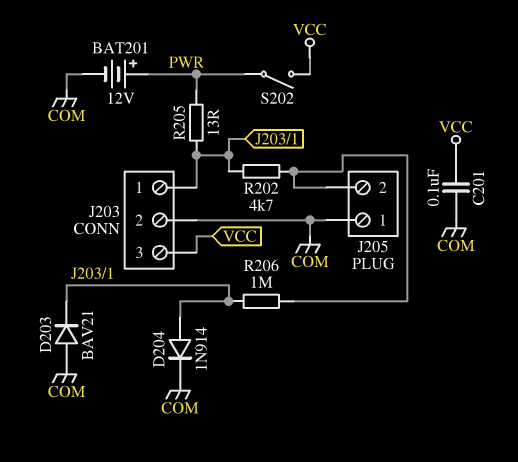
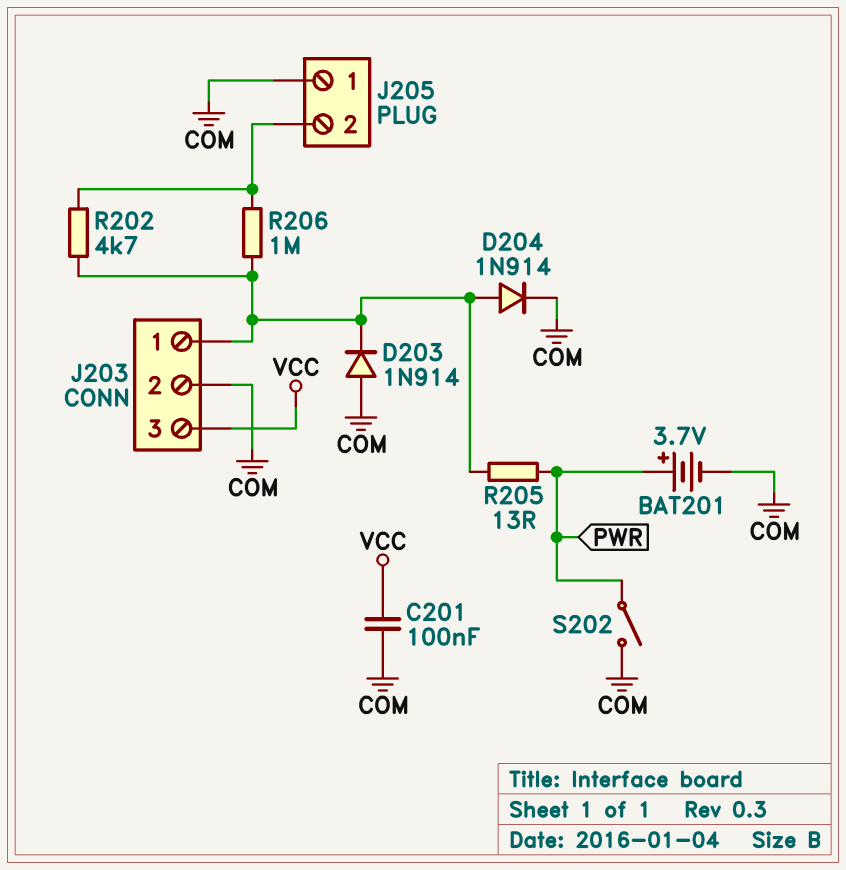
BAT201: 12V (plus PWR, minus COM) -> 3.7V (plus PWR, minus COM)
D203: diode BAV21 (A COM, K J203/1) -> diode 1N914 (A COM, K J203/1)
S202: switch (PWR, VCC) -> switch (COM, PWR)

